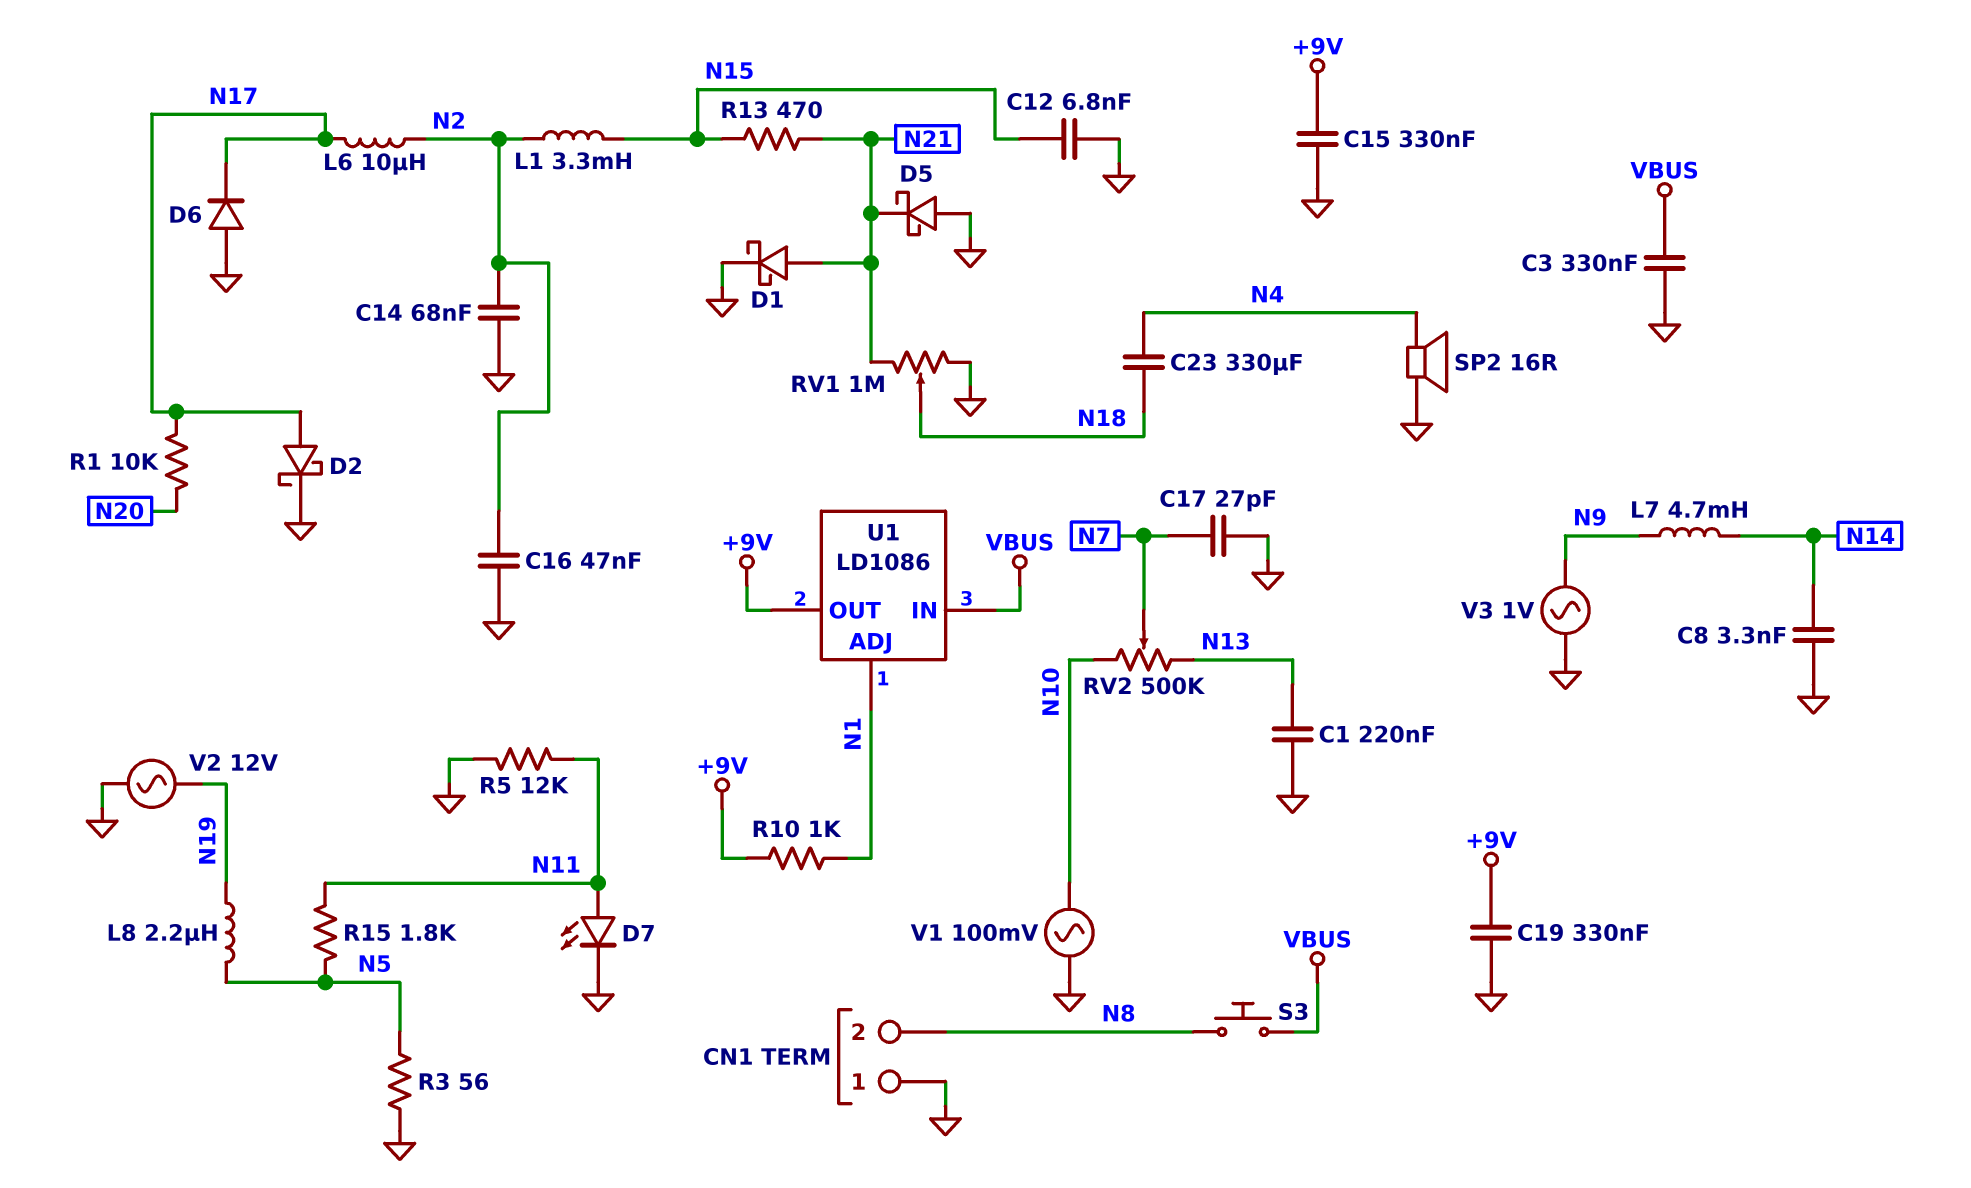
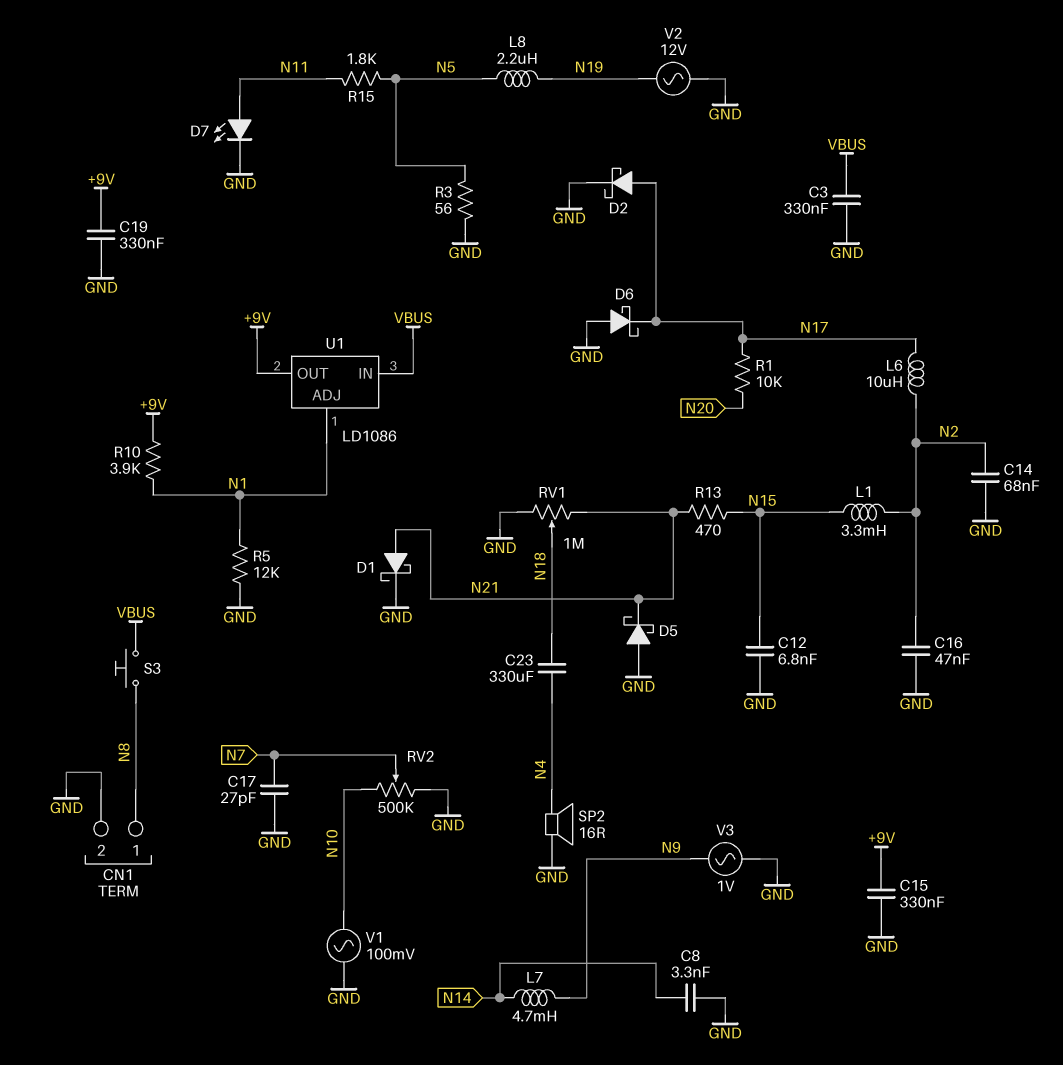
C1: 220nF (GND, N13) -> none
CN1 pin 1: GND -> N8
CN1 pin 2: N8 -> GND
D6: diode (A GND, K N17) -> schottky (A GND, K N17)
R5: 12k (GND, N11) -> 12k (GND, N1)
R10: 1k (+9V, N1) -> 3.9k (+9V, N1)
RV2: 500k (N10, N13, wiper N7) -> 500k (GND, N10, wiper N7)

